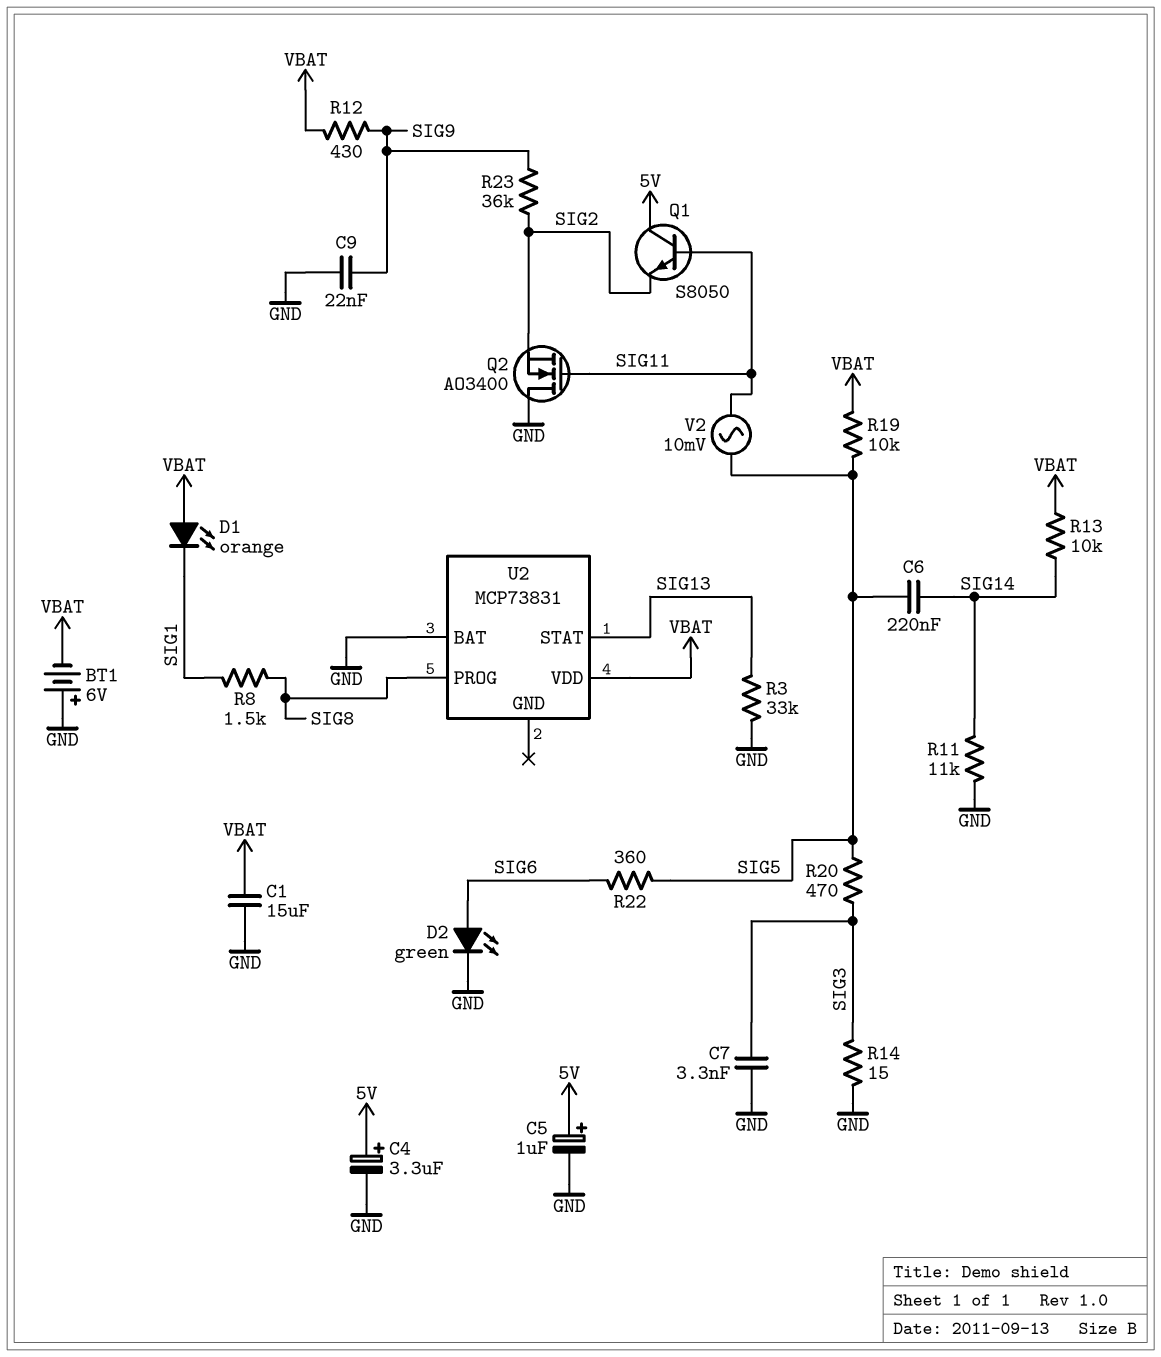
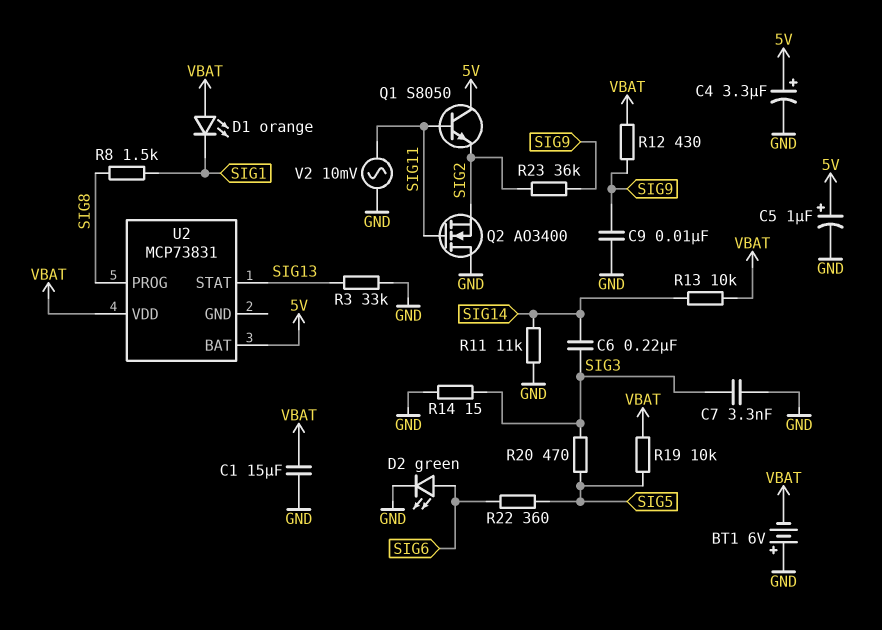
C6: 220nF (SIG5, SIG14) -> 220nF (SIG3, SIG14)
C9: 22nF (GND, SIG9) -> 10nF (GND, SIG9)
U2 pin BAT: GND -> 5V
V2: AC 10mV (SIG5, SIG11) -> AC 10mV (GND, SIG11)

